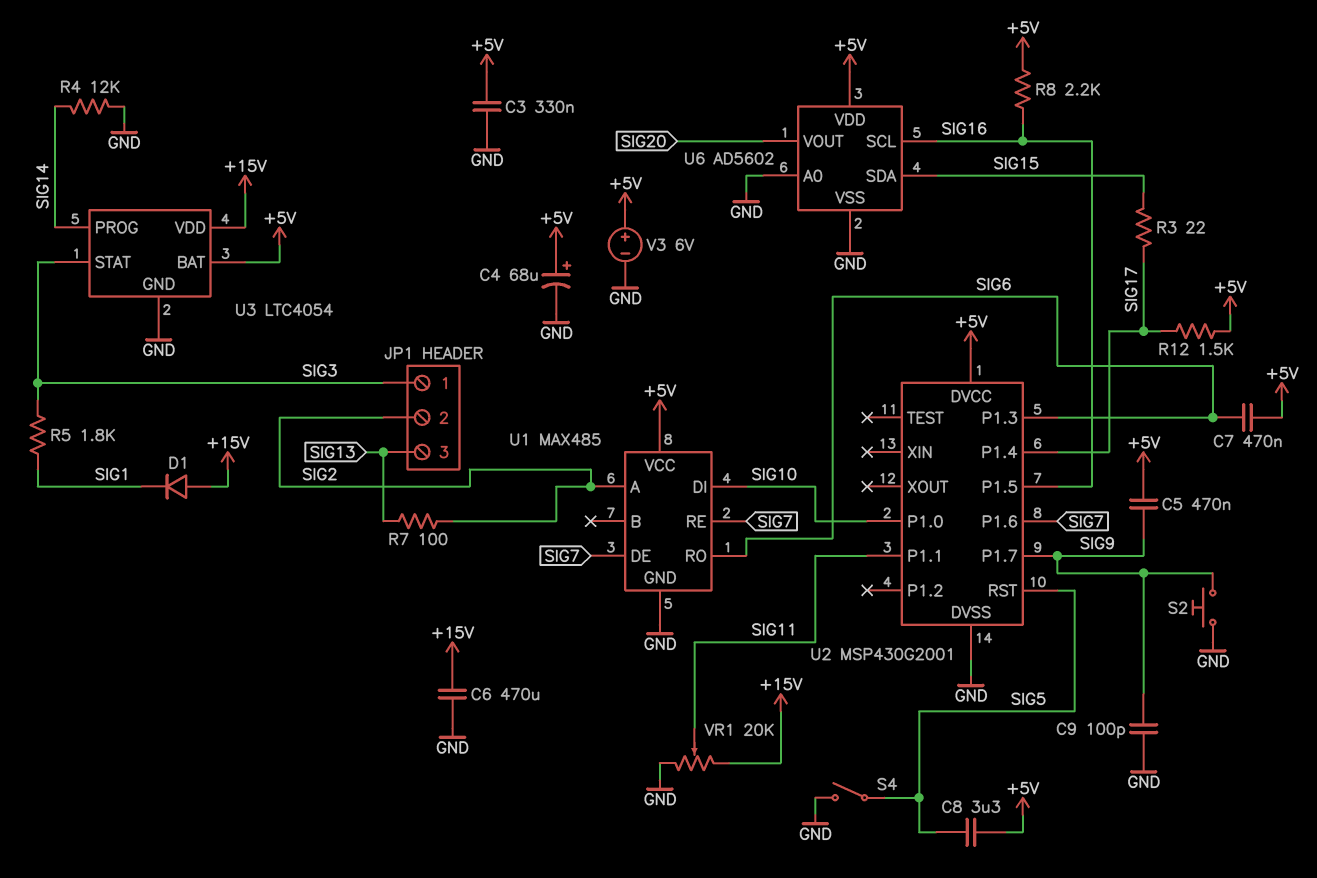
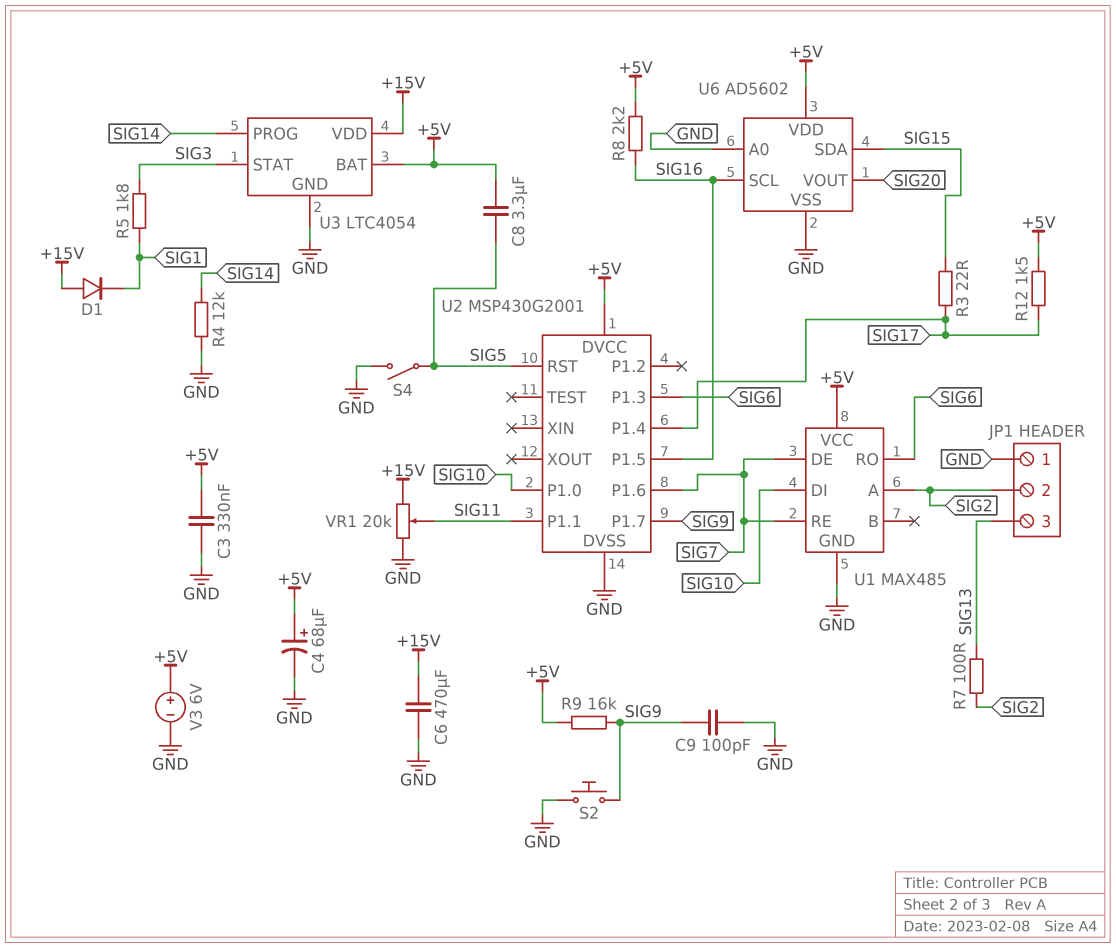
C5: 470nF (+5V, SIG9) -> none
C7: 470nF (+5V, SIG6) -> none
JP1 pin 1: SIG3 -> GND
R9: none -> 16k (+5V, SIG9)

